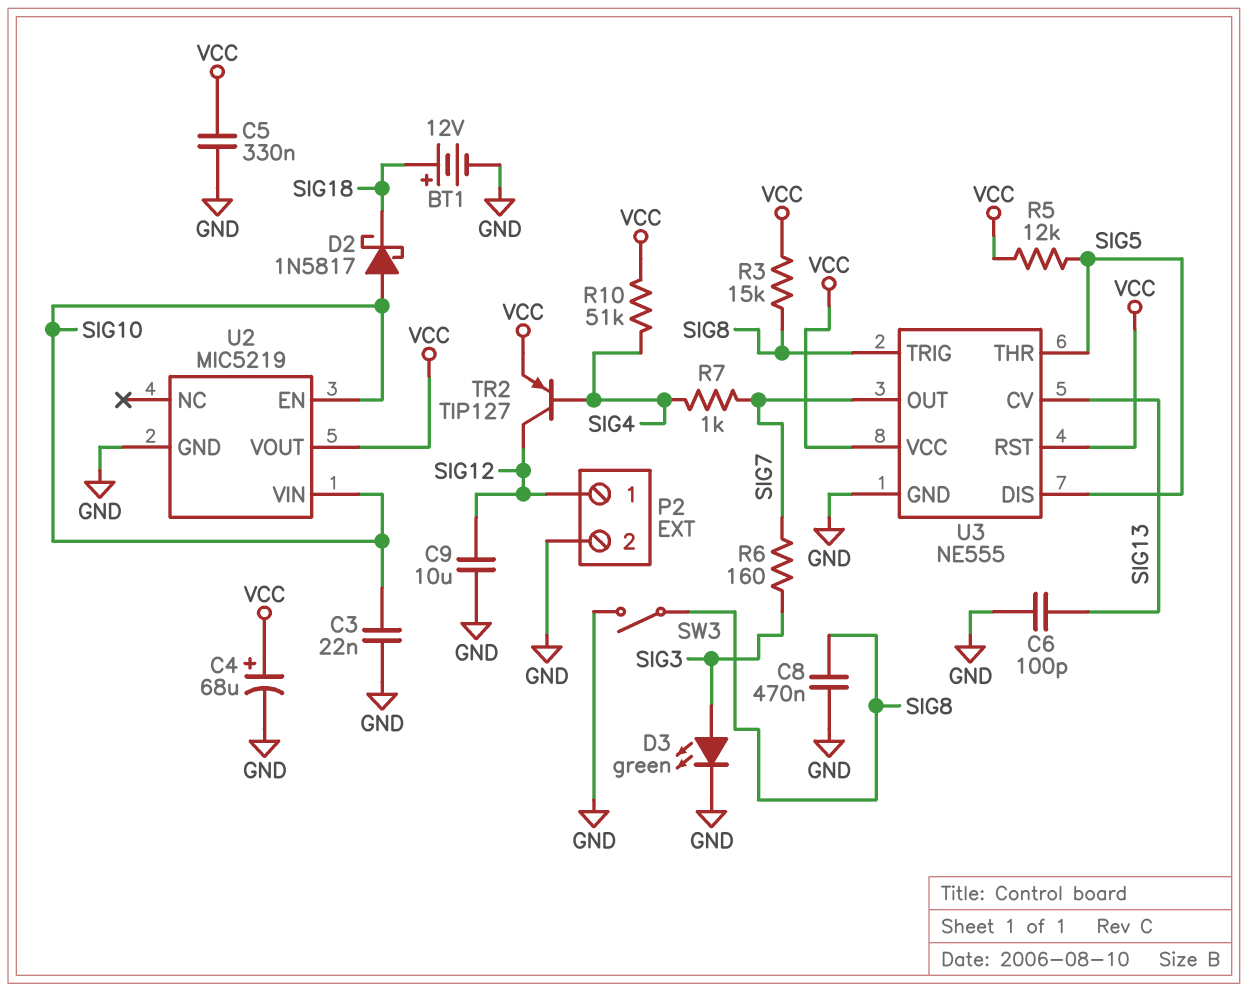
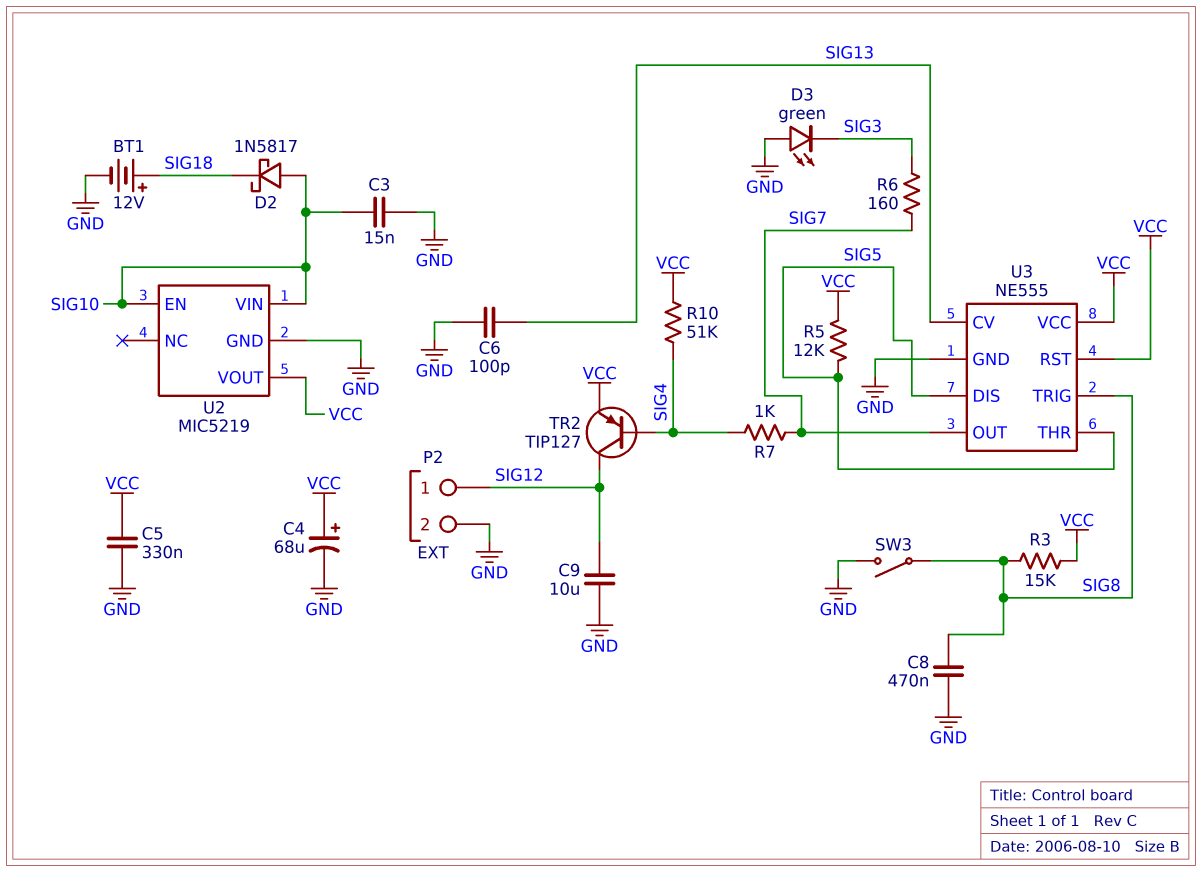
C3: 22nF (GND, SIG10) -> 15nF (GND, SIG10)
D3: LED green (A SIG3, K GND) -> LED green (A GND, K SIG3)

